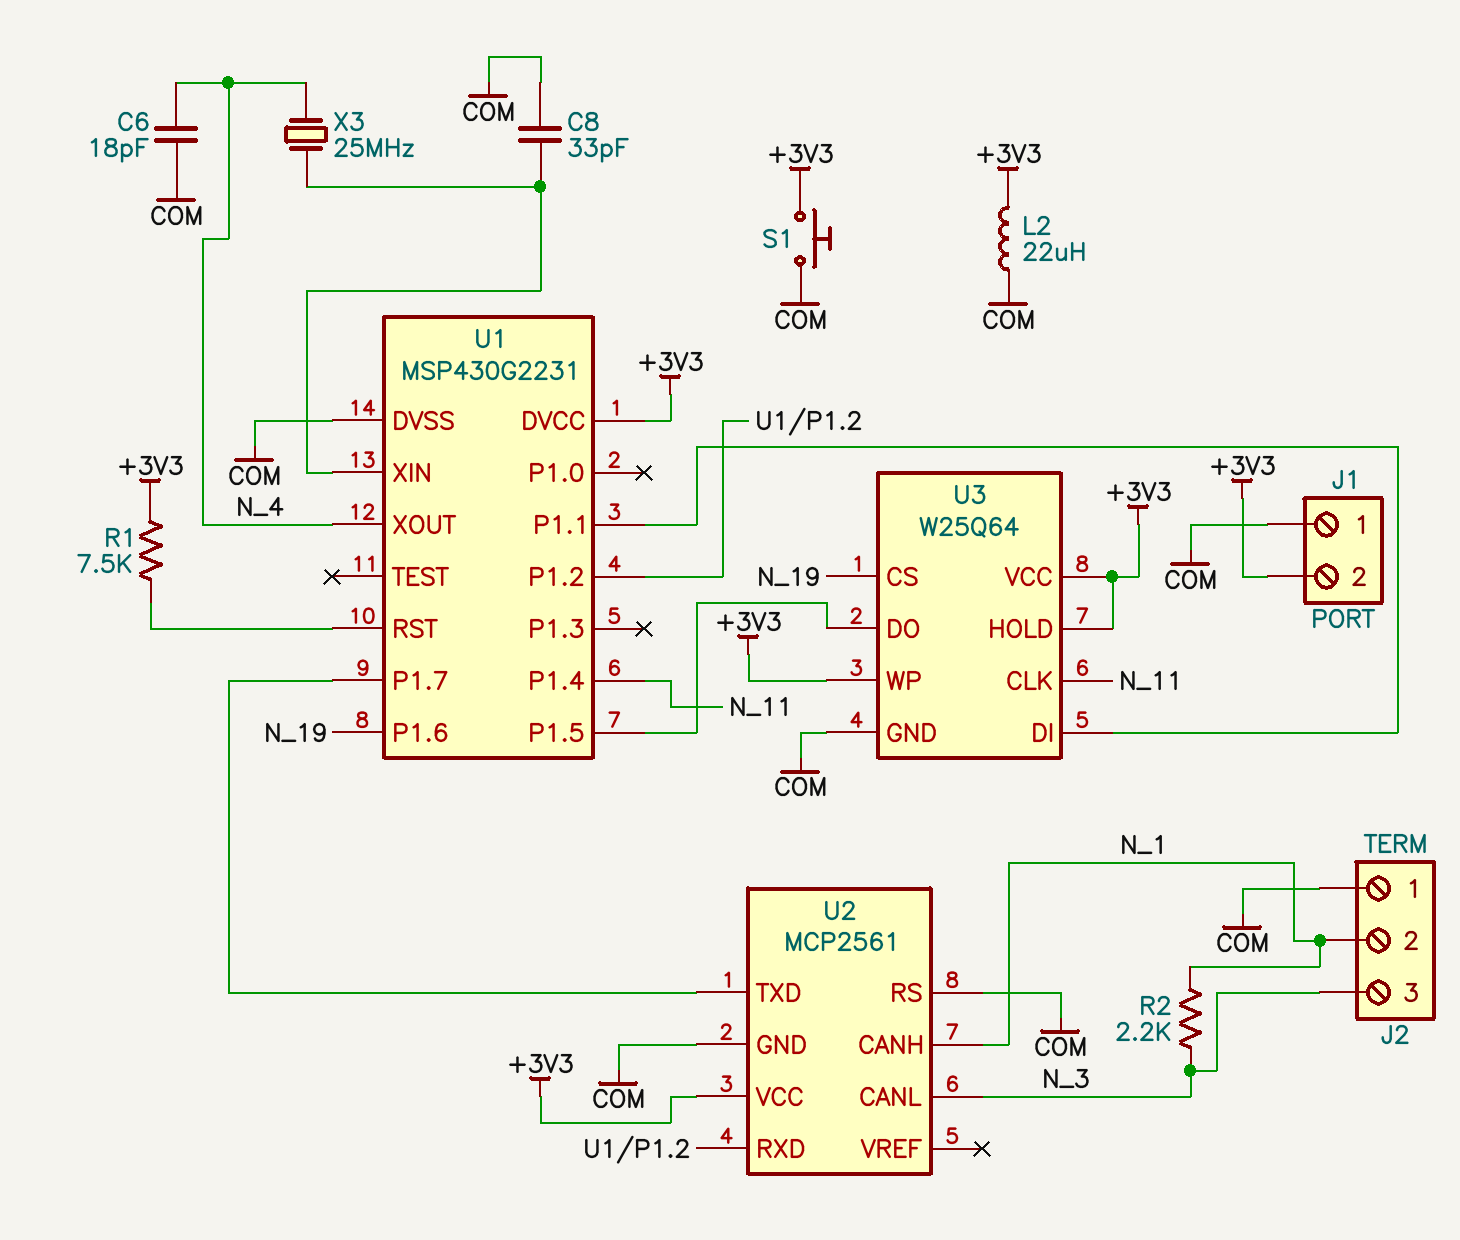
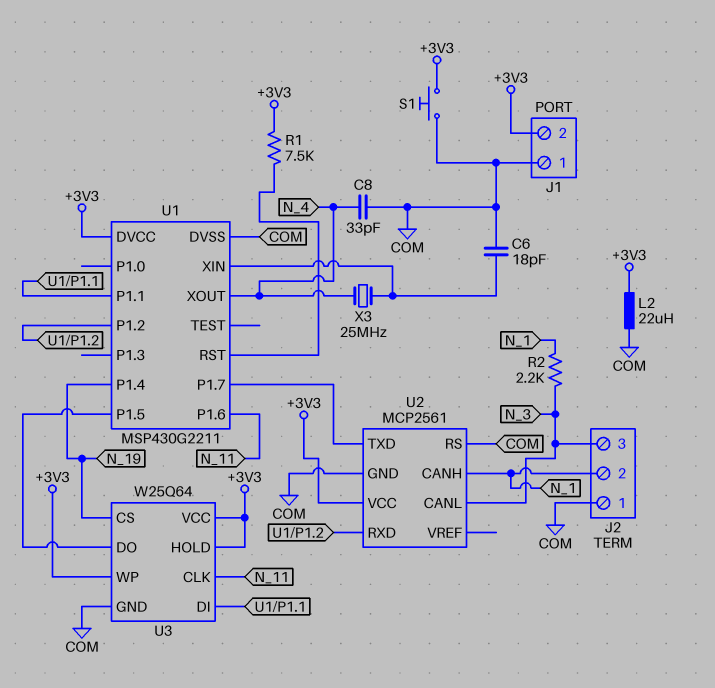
C6: 18pF (COM, N_4) -> 18pF (COM, U1/XIN)
C8: 33pF (COM, U1/XIN) -> 33pF (COM, N_4)
U1: MSP430G2231 -> MSP430G2211
U1 pin P1.4: N_11 -> N_19
U1 pin P1.6: N_19 -> N_11

